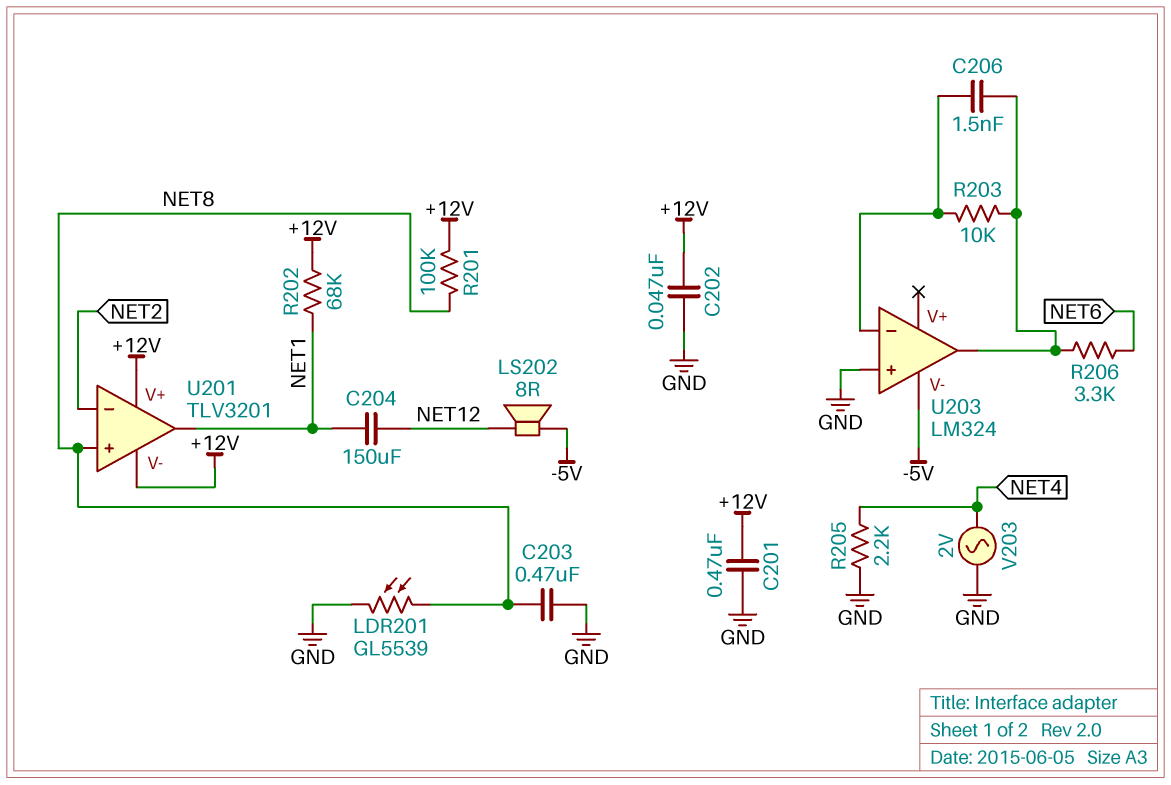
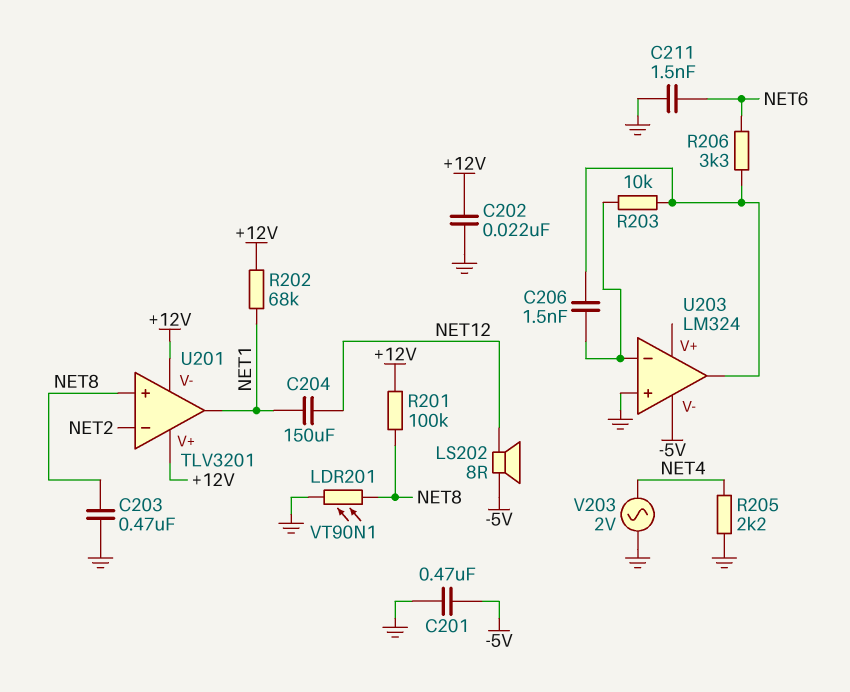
C201: 470nF (+12V, GND) -> 470nF (-5V, GND)
C202: 47nF (+12V, GND) -> 22nF (+12V, GND)
C211: none -> 1.5nF (GND, NET6)
LDR201: GL5539 (GND, NET8) -> VT90N1 (GND, NET8)

